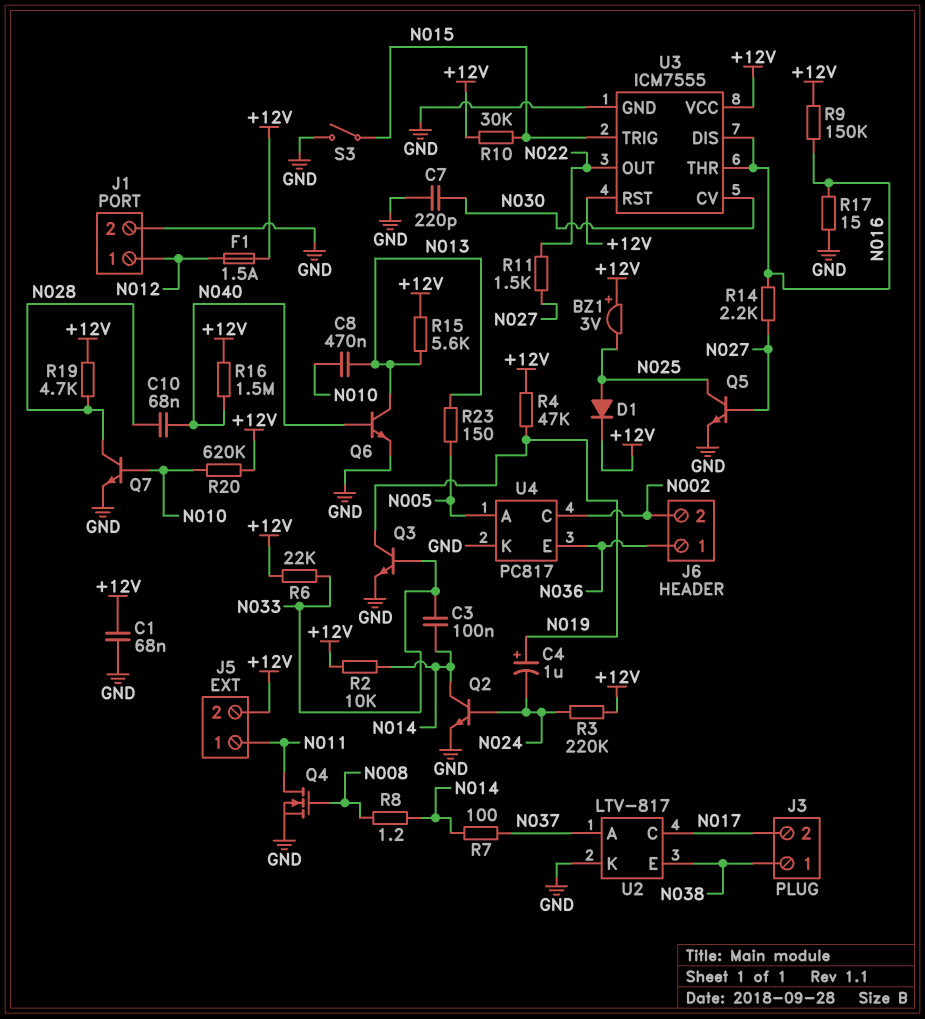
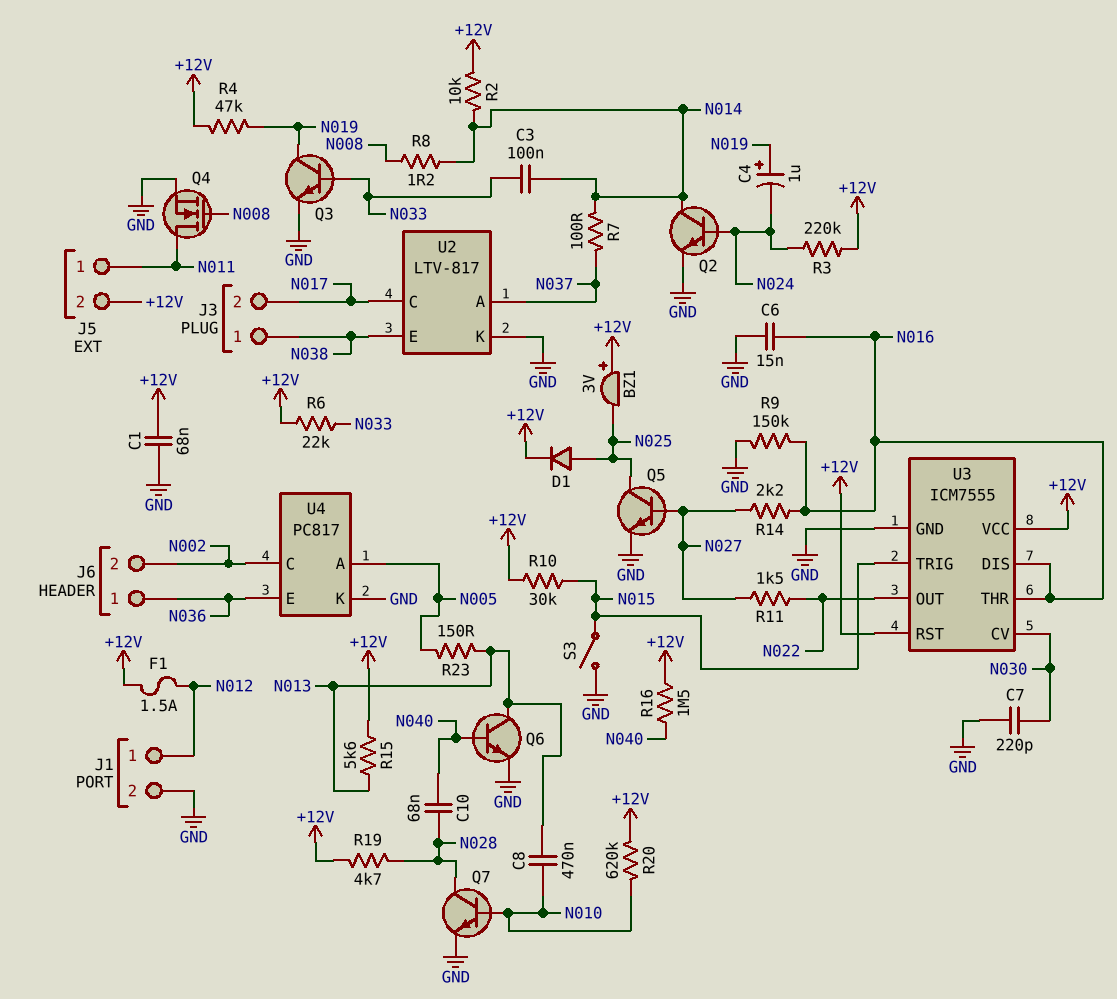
C6: none -> 15nF (GND, N016)
R9: 150k (+12V, N016) -> 150k (GND, N016)
R17: 15 (GND, N016) -> none

